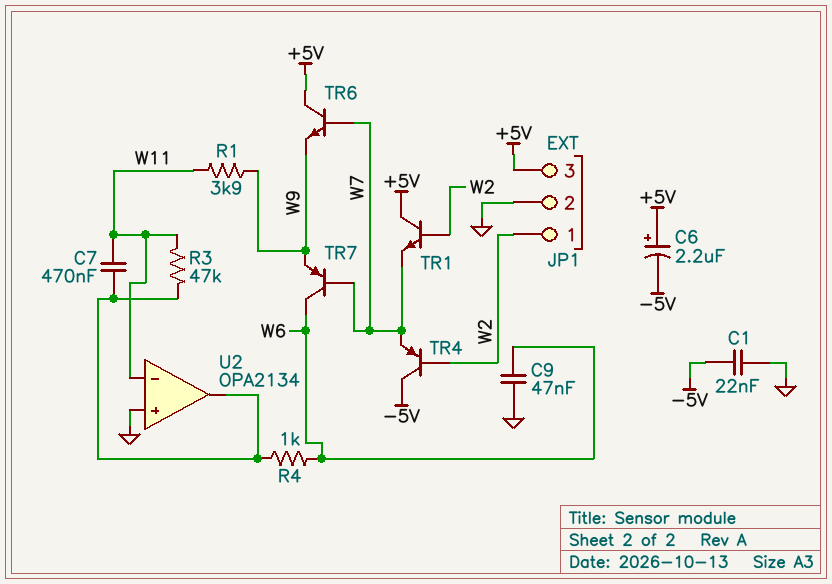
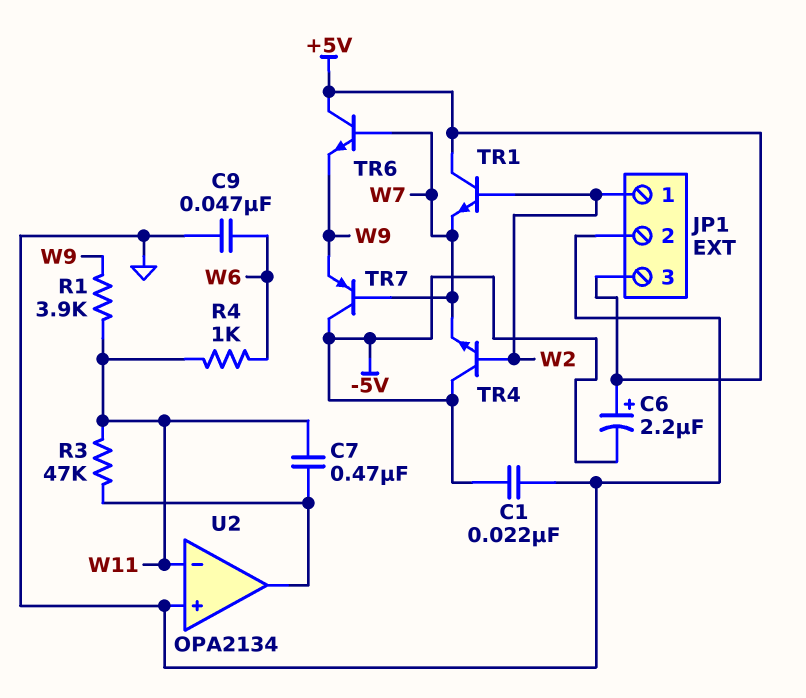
R4: 1k (U2/out, W6) -> 1k (W6, W11)
TR4: PNP (B W2, C -5V, E W7) -> NPN (B W2, C -5V, E W7)
TR7: PNP (B W7, C W6, E W9) -> PNP (B W7, C -5V, E W9)

